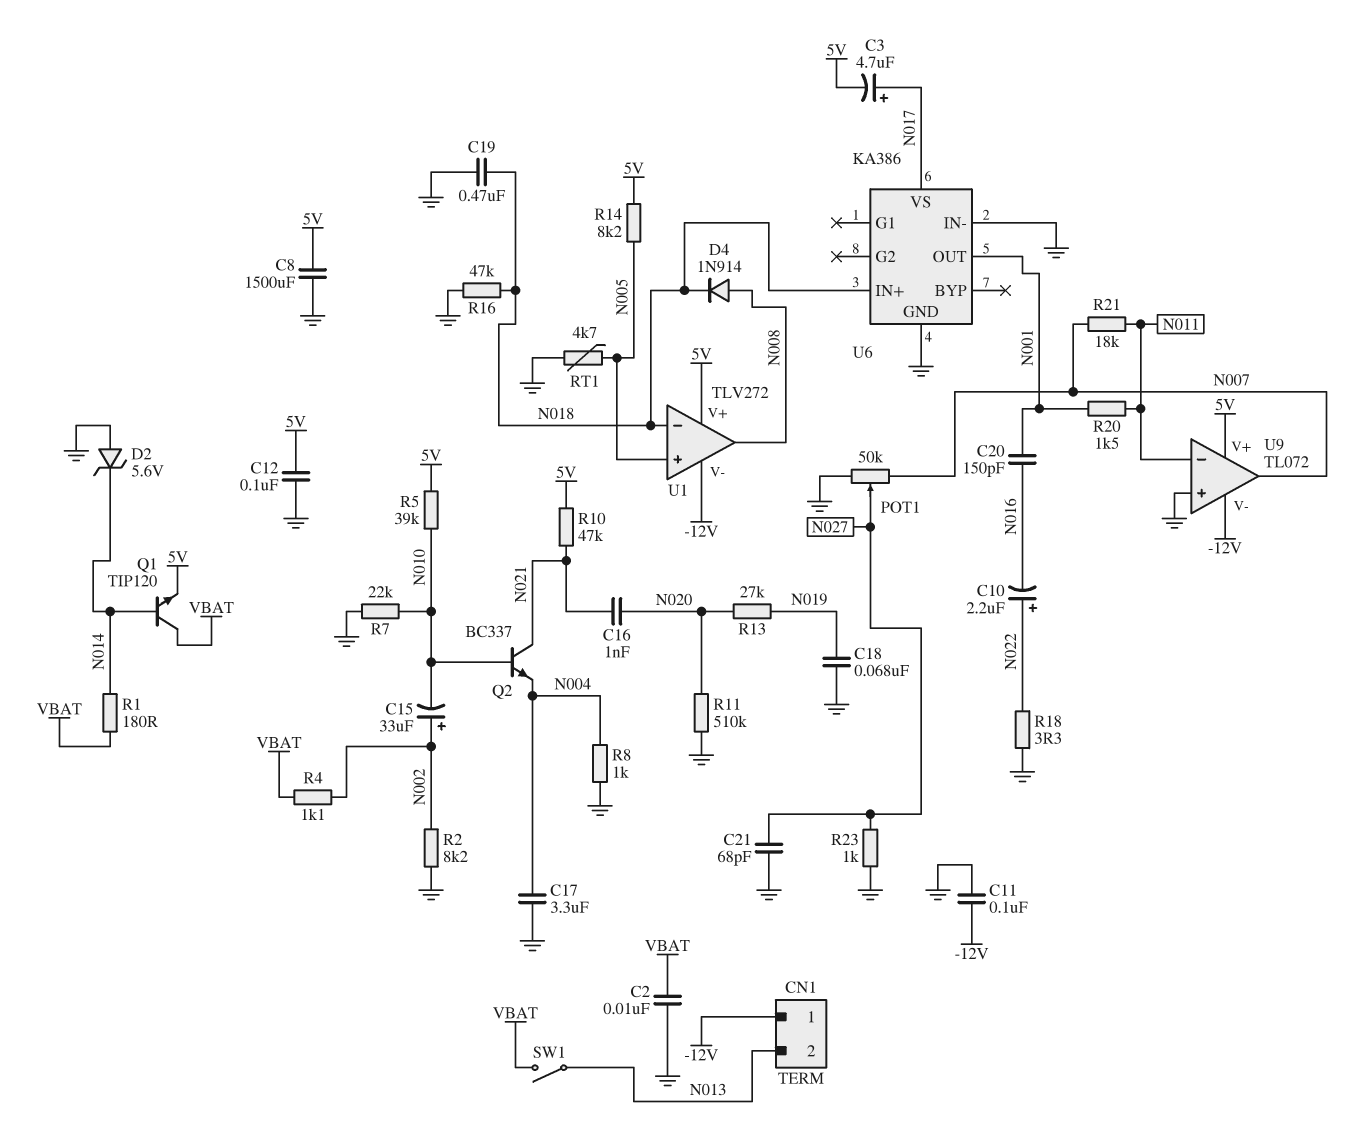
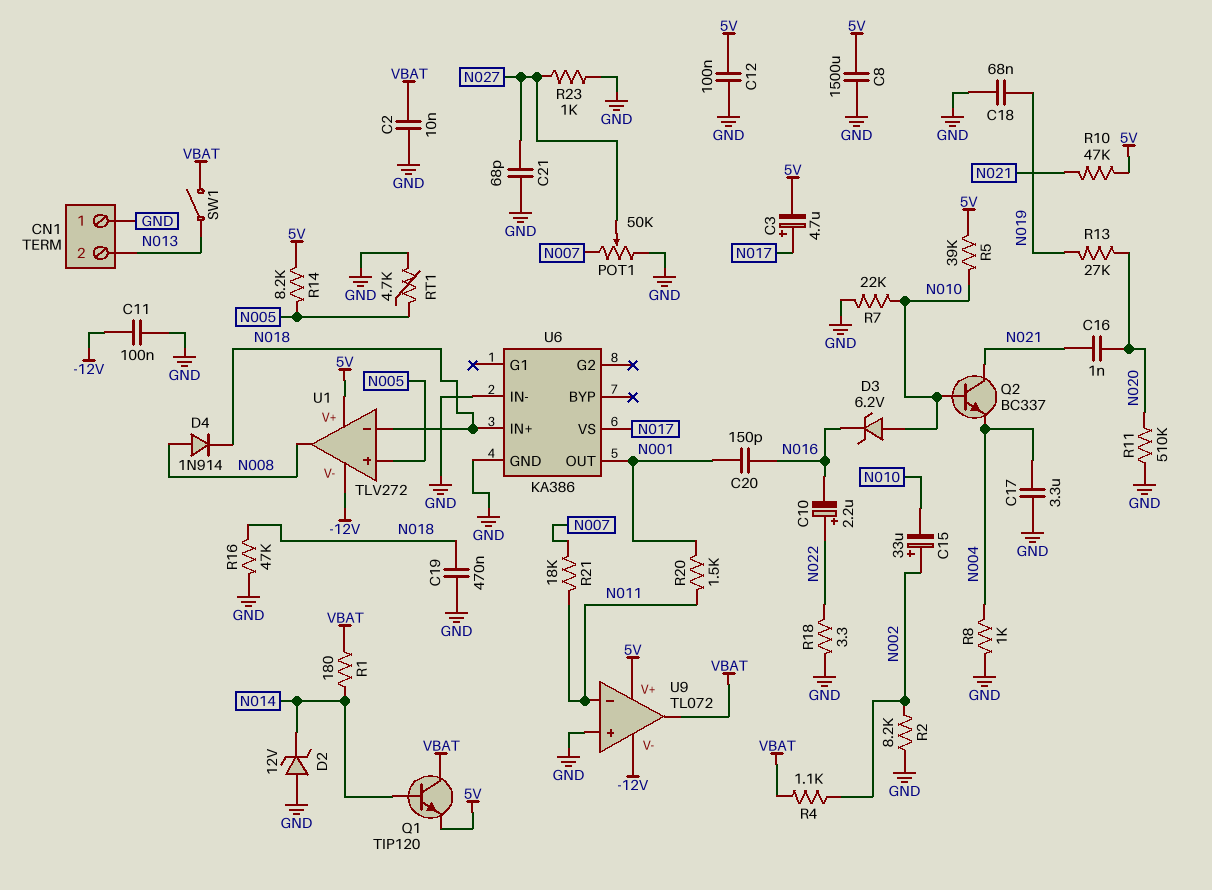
CN1 pin 1: -12V -> GND
D2: zener 5.6V (A GND, K N014) -> zener 12V (A GND, K N014)
D3: none -> zener 6.2V (A N010, K N016)
U9 pin out: N007 -> VBAT

